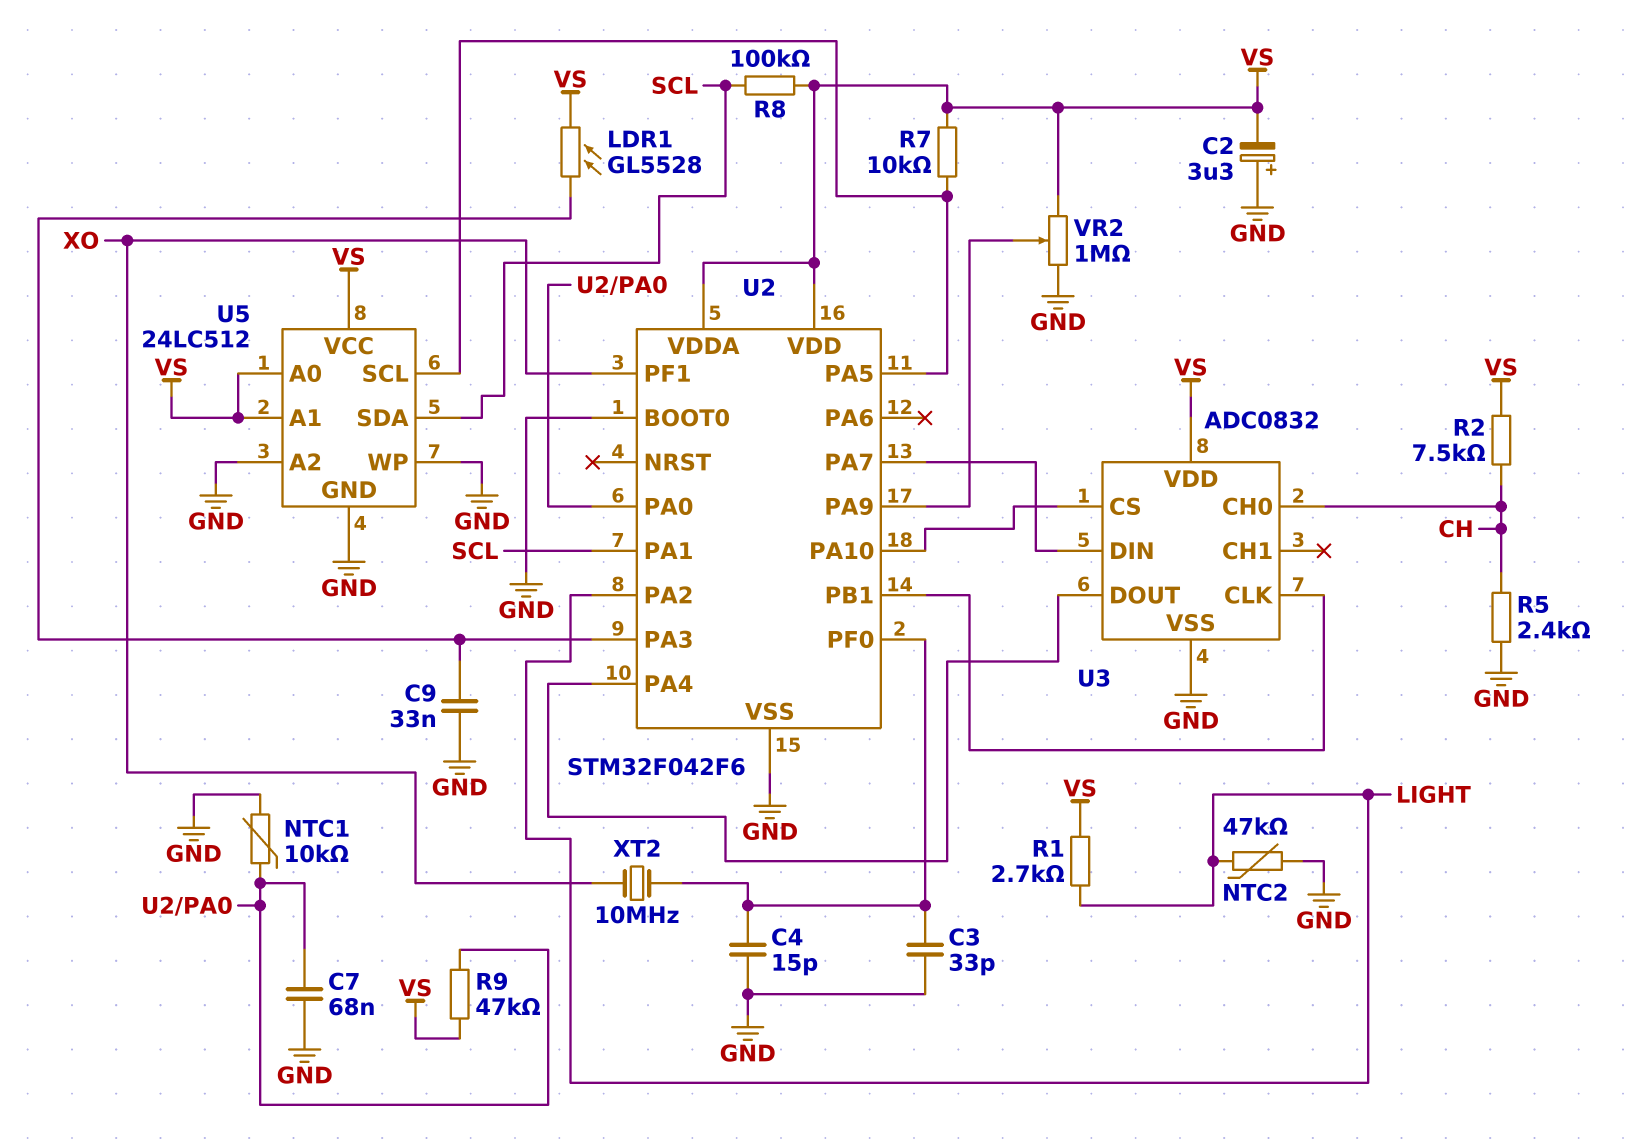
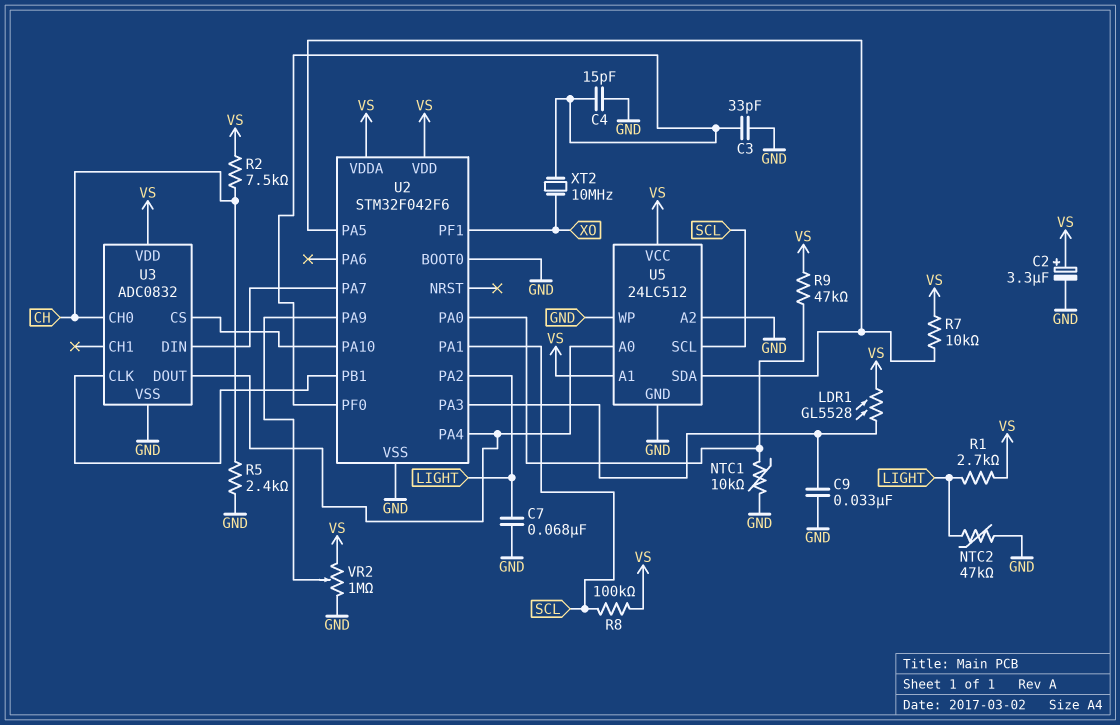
C2: 3.3uF (plus GND, minus VS) -> 3.3uF (plus VS, minus GND)
C7: 68nF (GND, U2/PA0) -> 68nF (GND, LIGHT)
U5 pin A0: VS -> U2/PA4
U5 pin SCL: U2/PA5 -> SCL
U5 pin SDA: SCL -> U2/PA5

